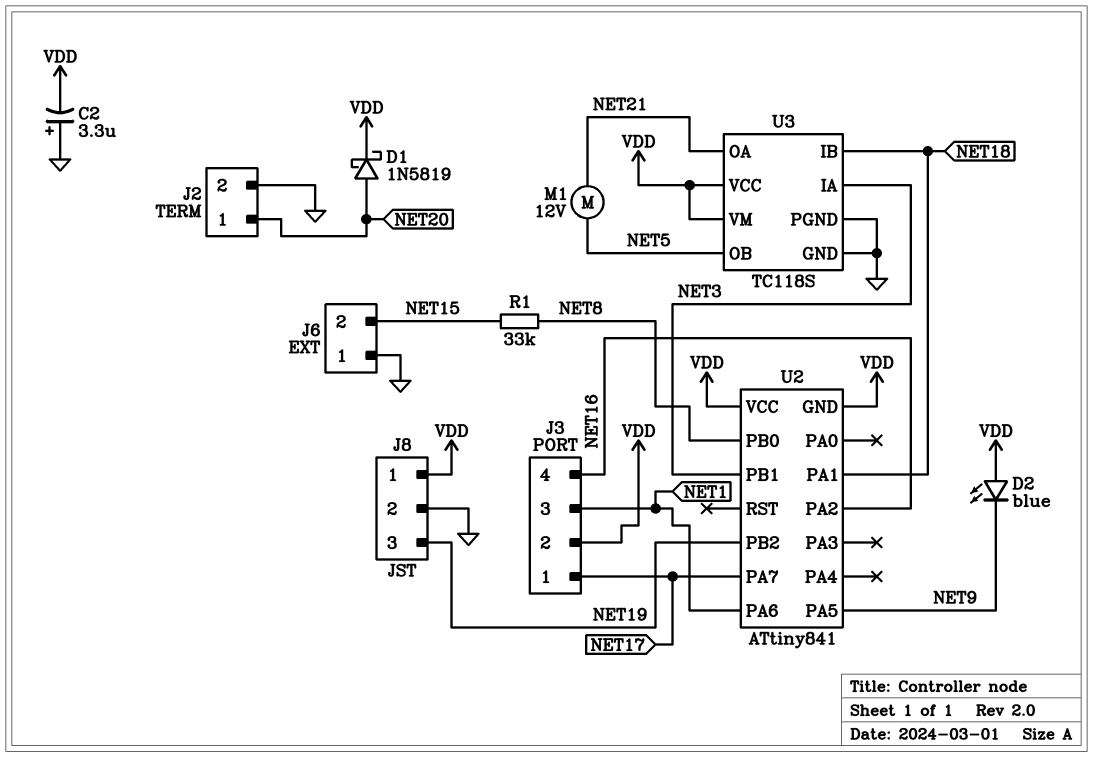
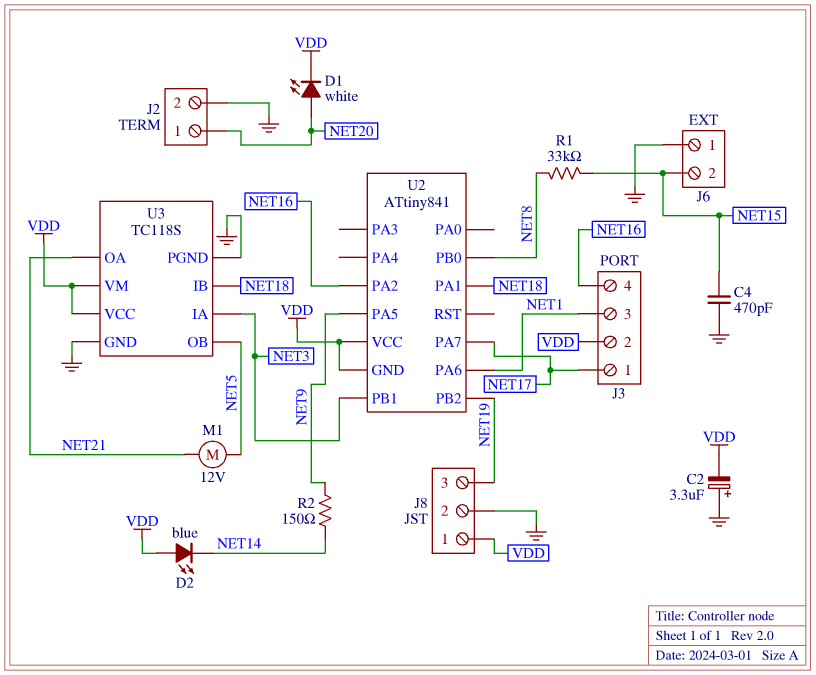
C4: none -> 470pF (GND, NET15)
D1: schottky 1N5819 (A NET20, K VDD) -> LED white (A NET20, K VDD)
D2: LED blue (A VDD, K NET9) -> LED blue (A VDD, K NET14)
R2: none -> 150 (NET9, NET14)

